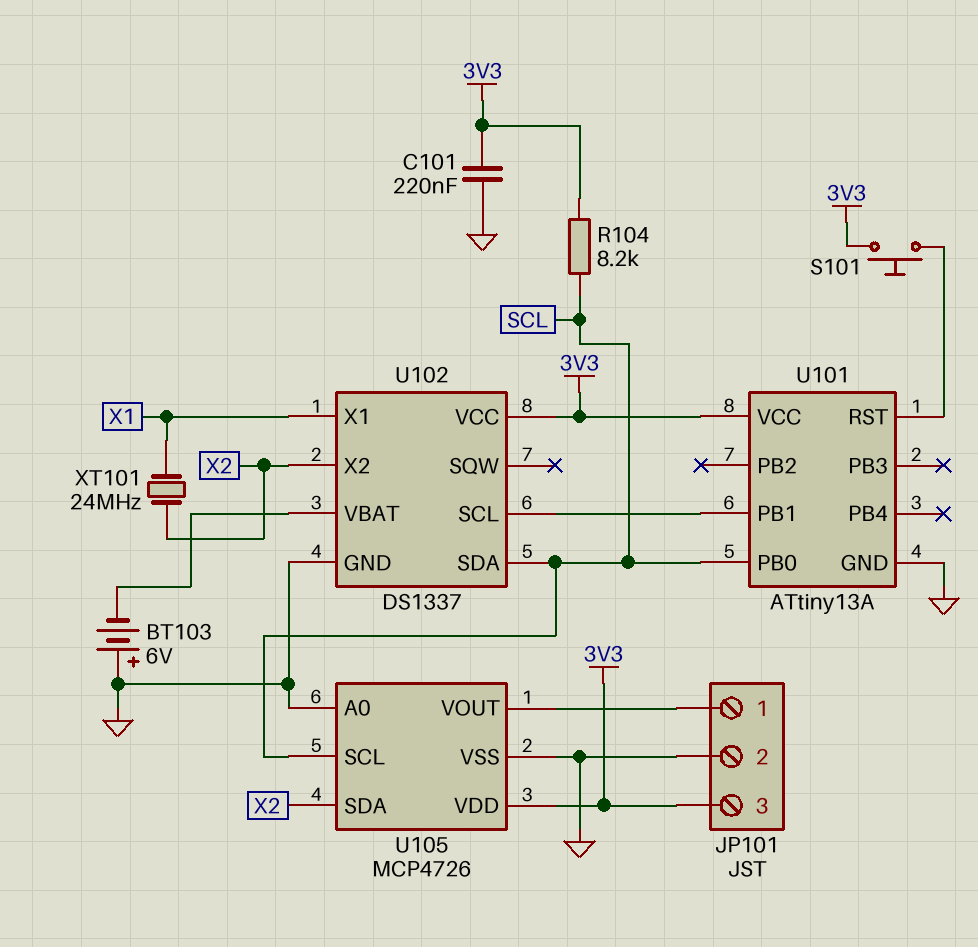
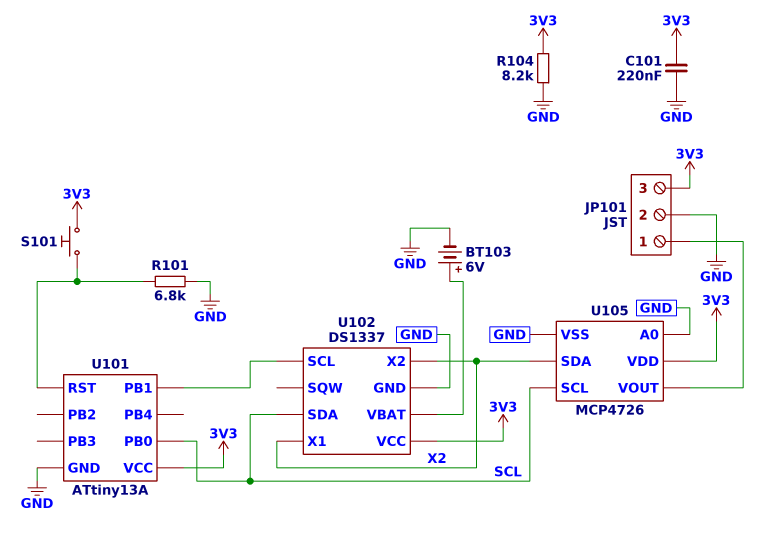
BT103: 6V (plus GND, minus U102/VBAT) -> 6V (plus U102/VBAT, minus GND)
R101: none -> 6.8k (GND, U101/RST)
R104: 8.2k (3V3, SCL) -> 8.2k (3V3, GND)
U102 pin X1: X1 -> X2
XT101: 24MHz (X1, X2) -> none

